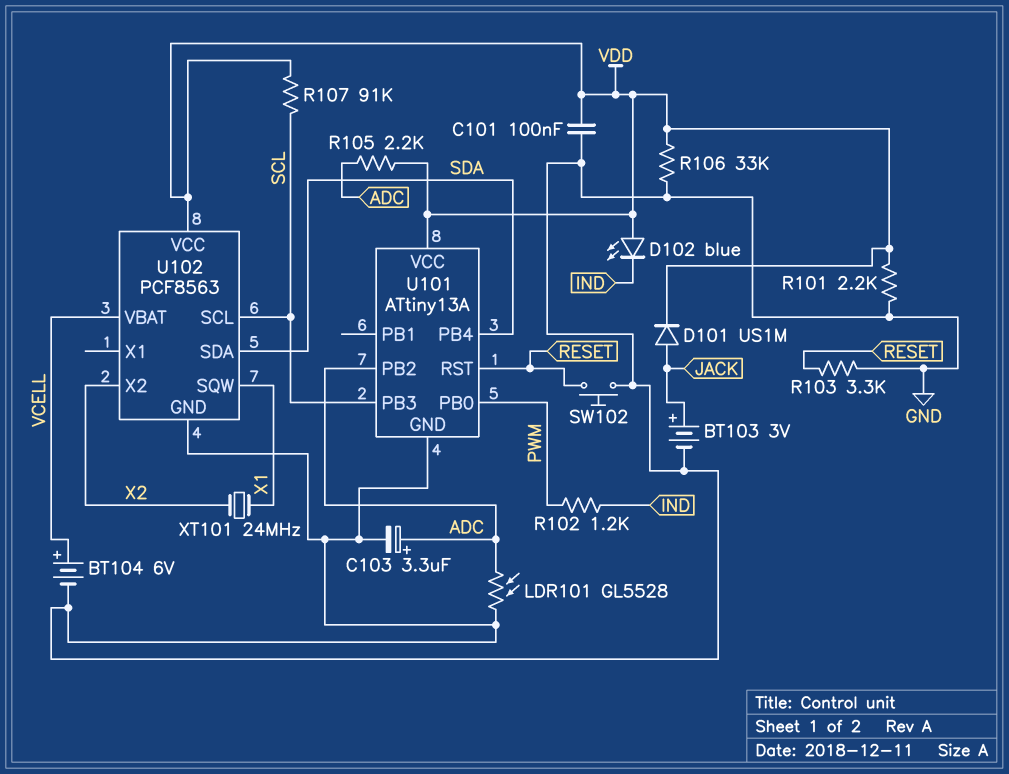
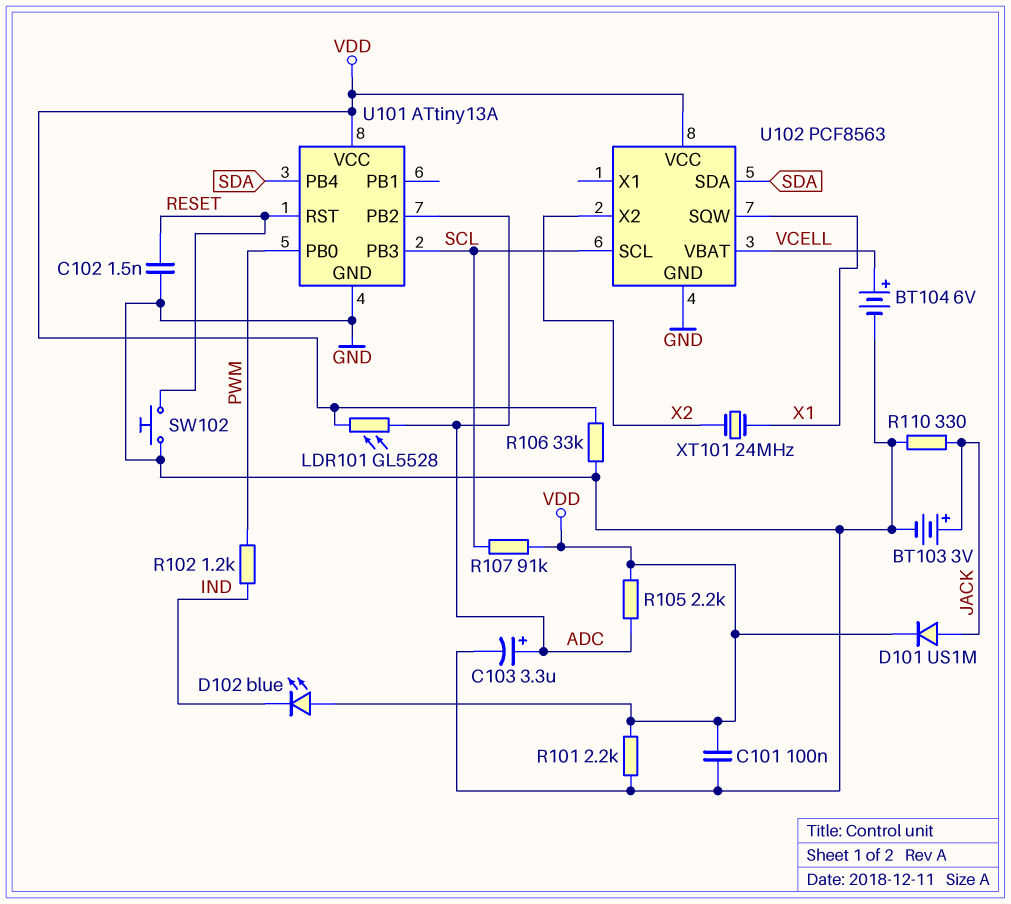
C102: none -> 1.5nF (GND, RESET)
LDR101: GL5528 (ADC, GND) -> GL5528 (ADC, VDD)
R103: 3.3k (GND, RESET) -> none
R110: none -> 330 (GND, JACK)

